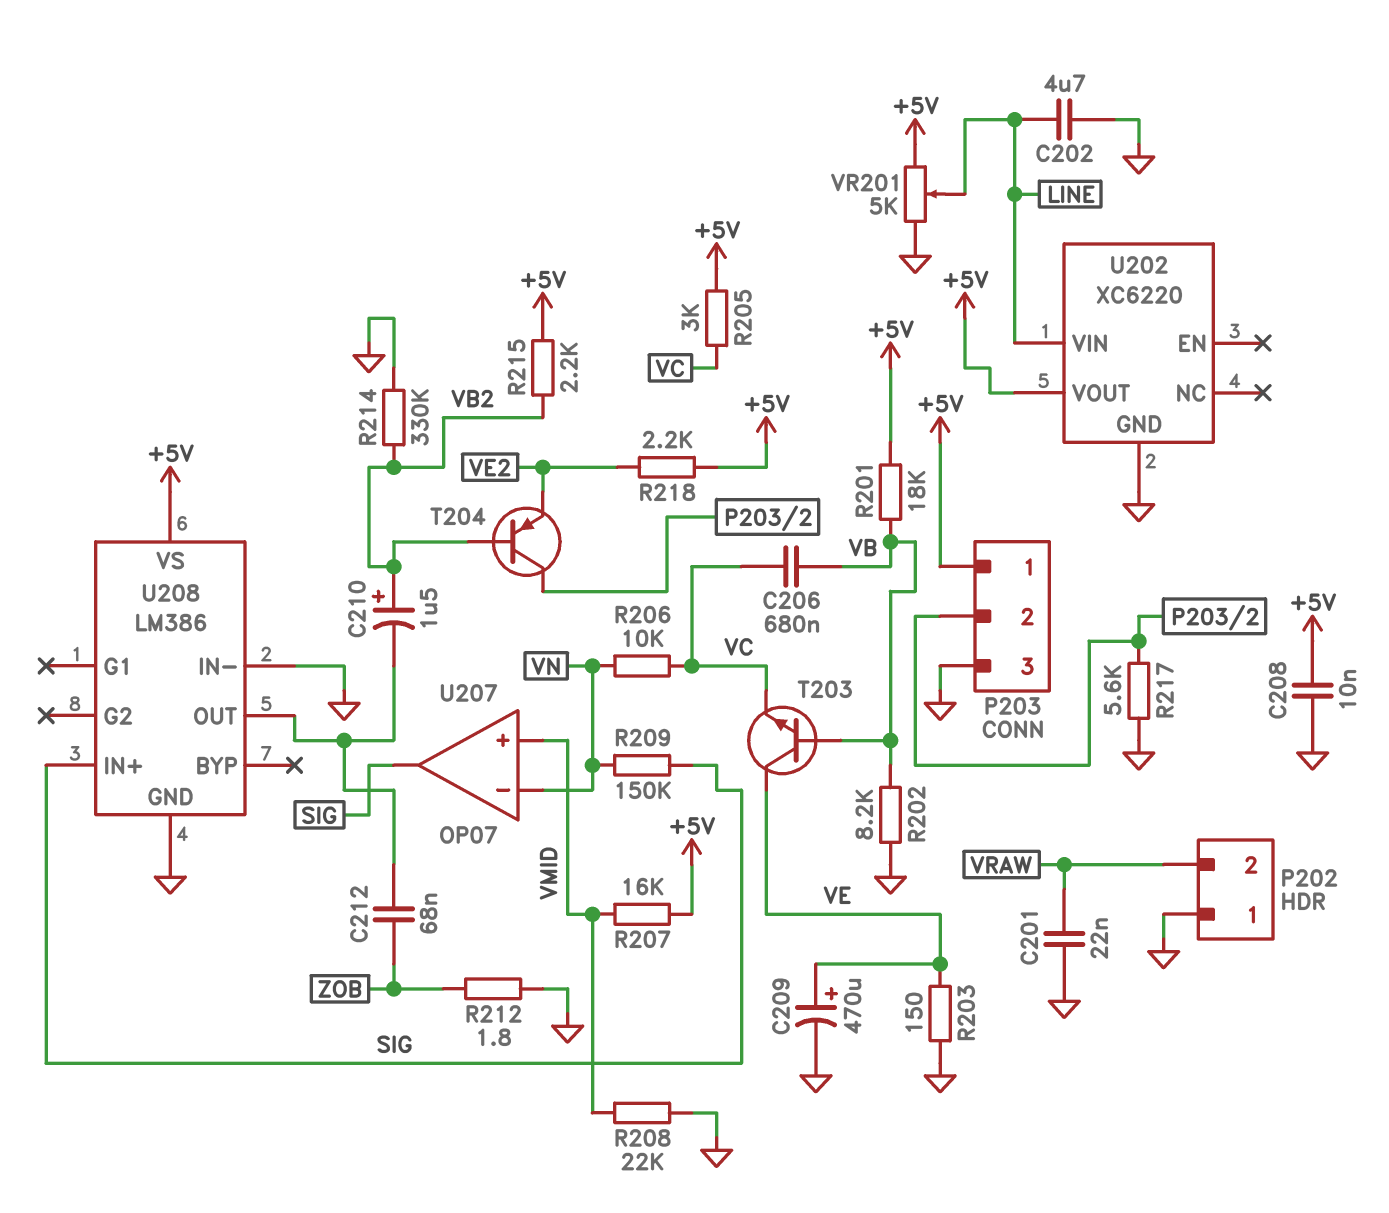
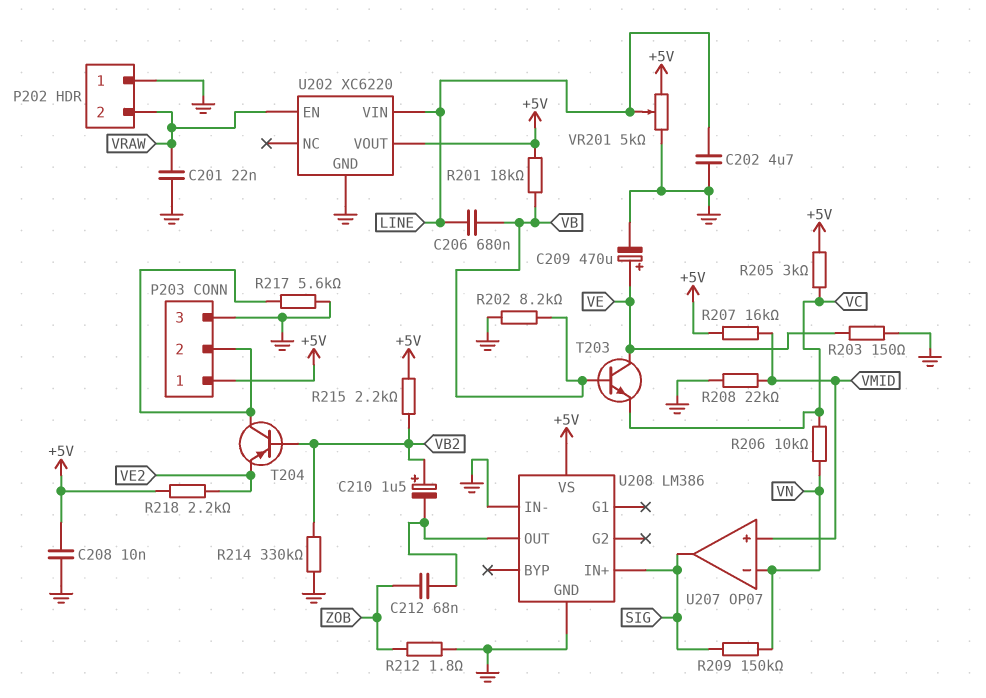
C206: 680nF (VB, VC) -> 680nF (LINE, VB)
U202 pin EN: none -> VRAW

